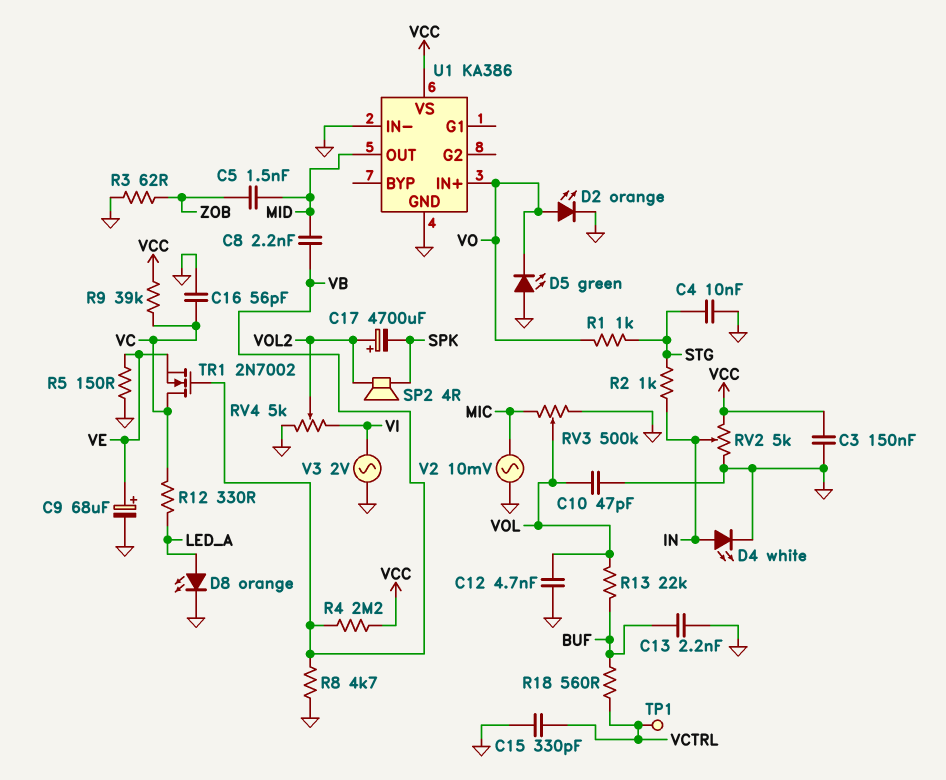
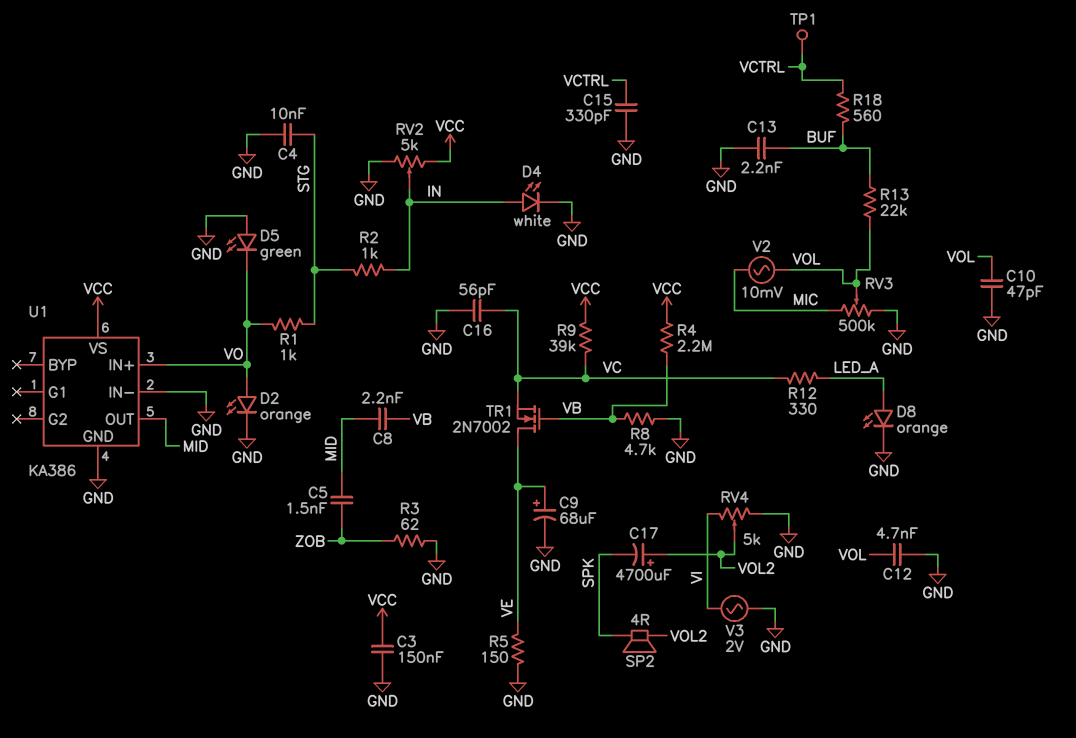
TR1: NMOS 2N7002 (G VB, D VC, S VE) -> NMOS 2N7002 (G VB, D VE, S VC)
V2: AC 10mV (GND, MIC) -> AC 10mV (MIC, VOL)

